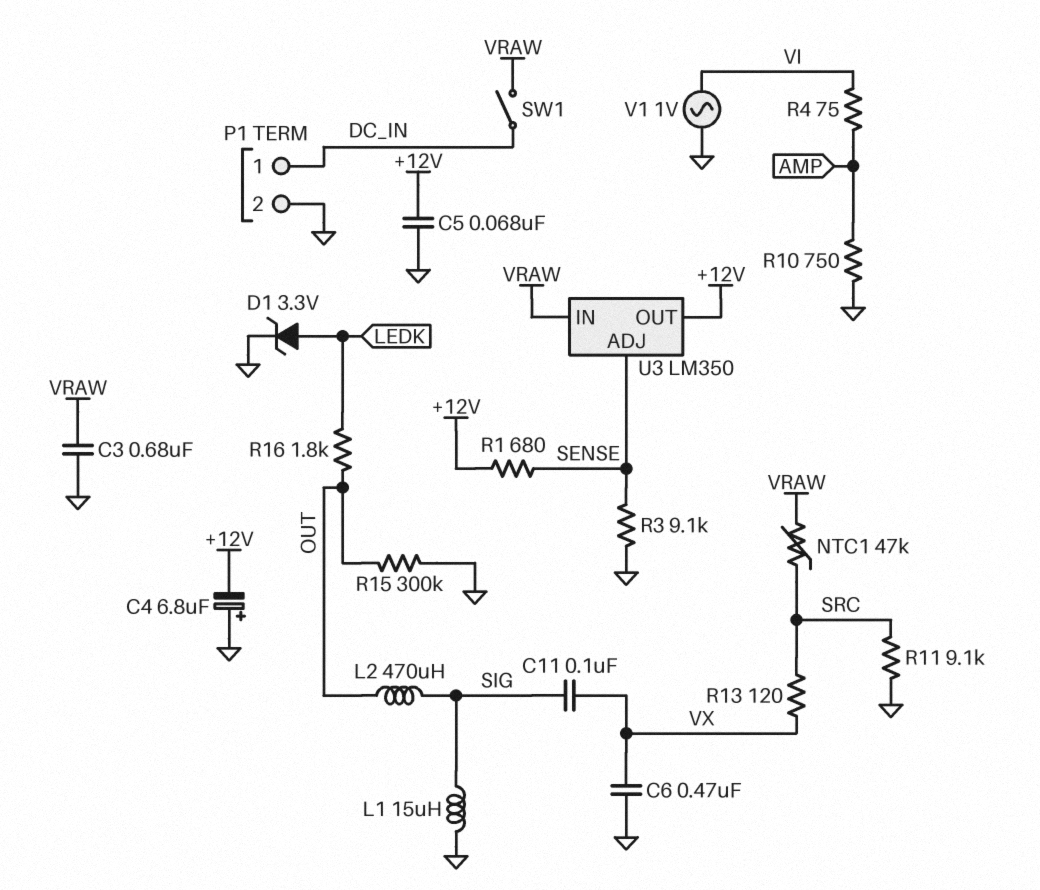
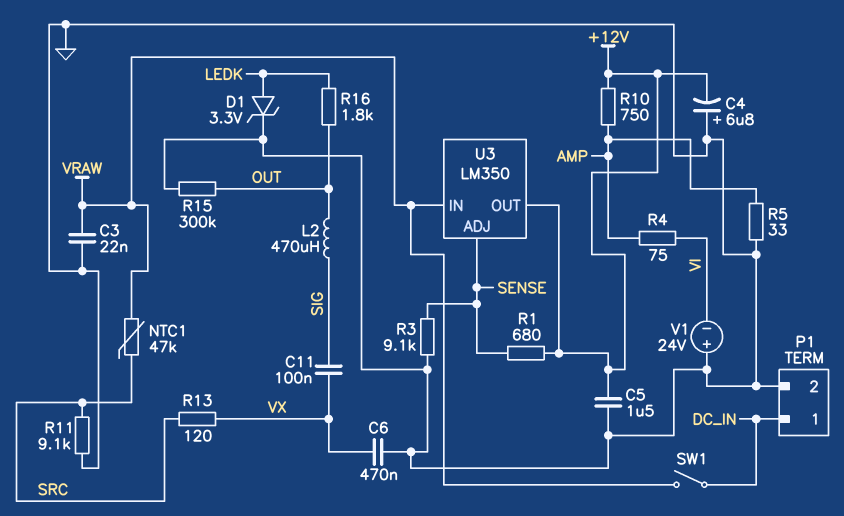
C3: 680nF (GND, VRAW) -> 22nF (GND, VRAW)
C5: 68nF (+12V, GND) -> 1.5uF (+12V, GND)
L1: 15uH (GND, SIG) -> none
R5: none -> 33 (AMP, GND)
R10: 750 (AMP, GND) -> 750 (+12V, AMP)
V1: AC 1V (GND, VI) -> 24V (plus GND, minus VI)

